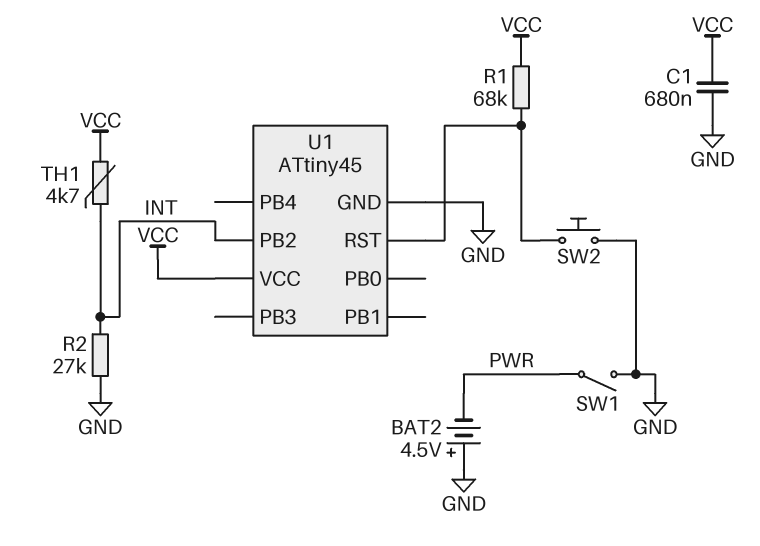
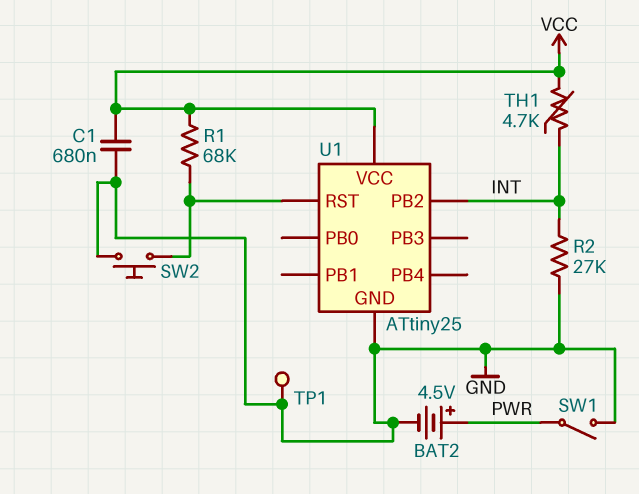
BAT2: 4.5V (plus GND, minus PWR) -> 4.5V (plus PWR, minus GND)
TP1: none -> test point (GND)
U1: ATtiny45 -> ATtiny25

